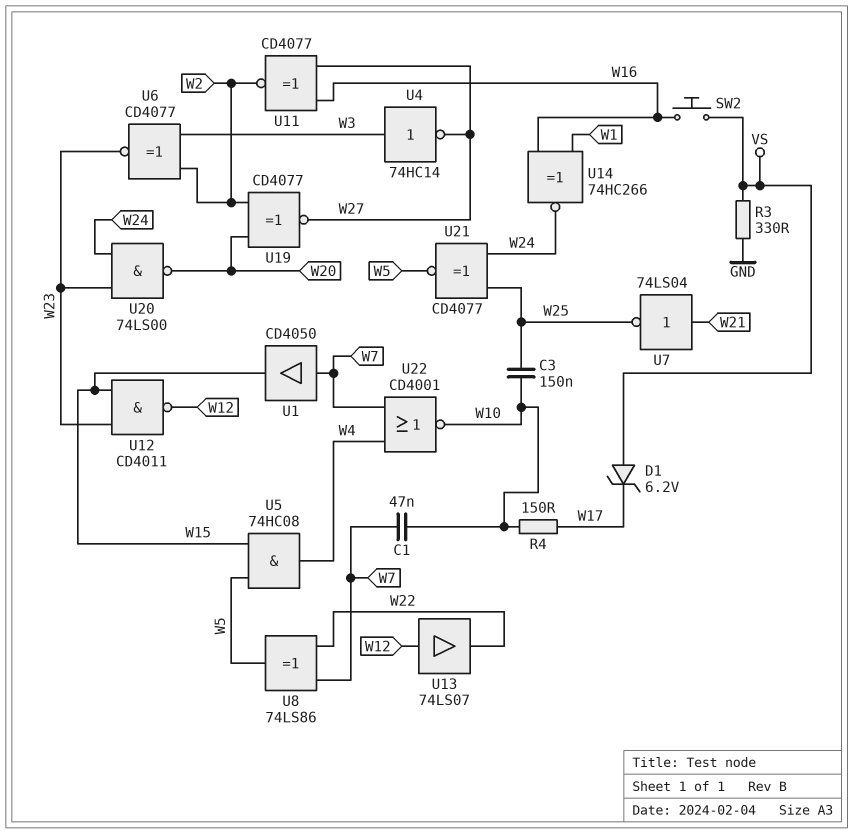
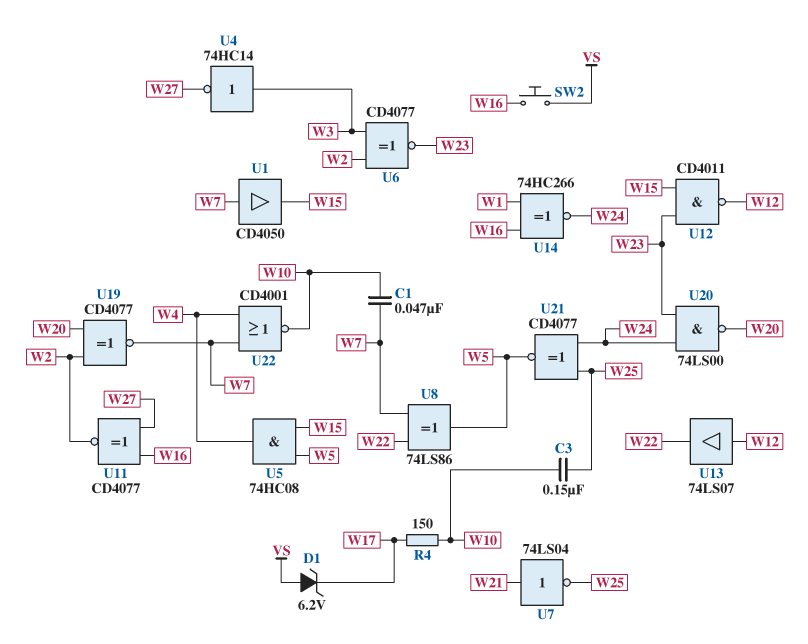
R3: 330 (GND, VS) -> none
U19: XNOR CD4077 (in W2, in W20, out W27) -> XNOR CD4077 (in W2, in W20, out W7)

